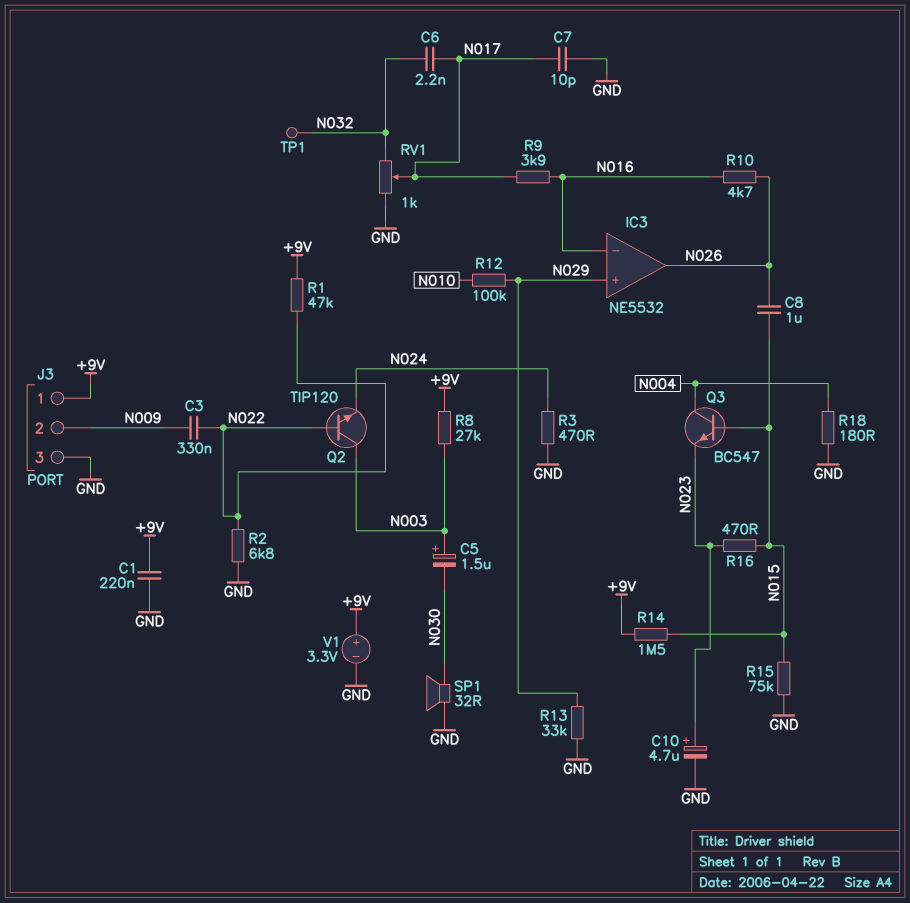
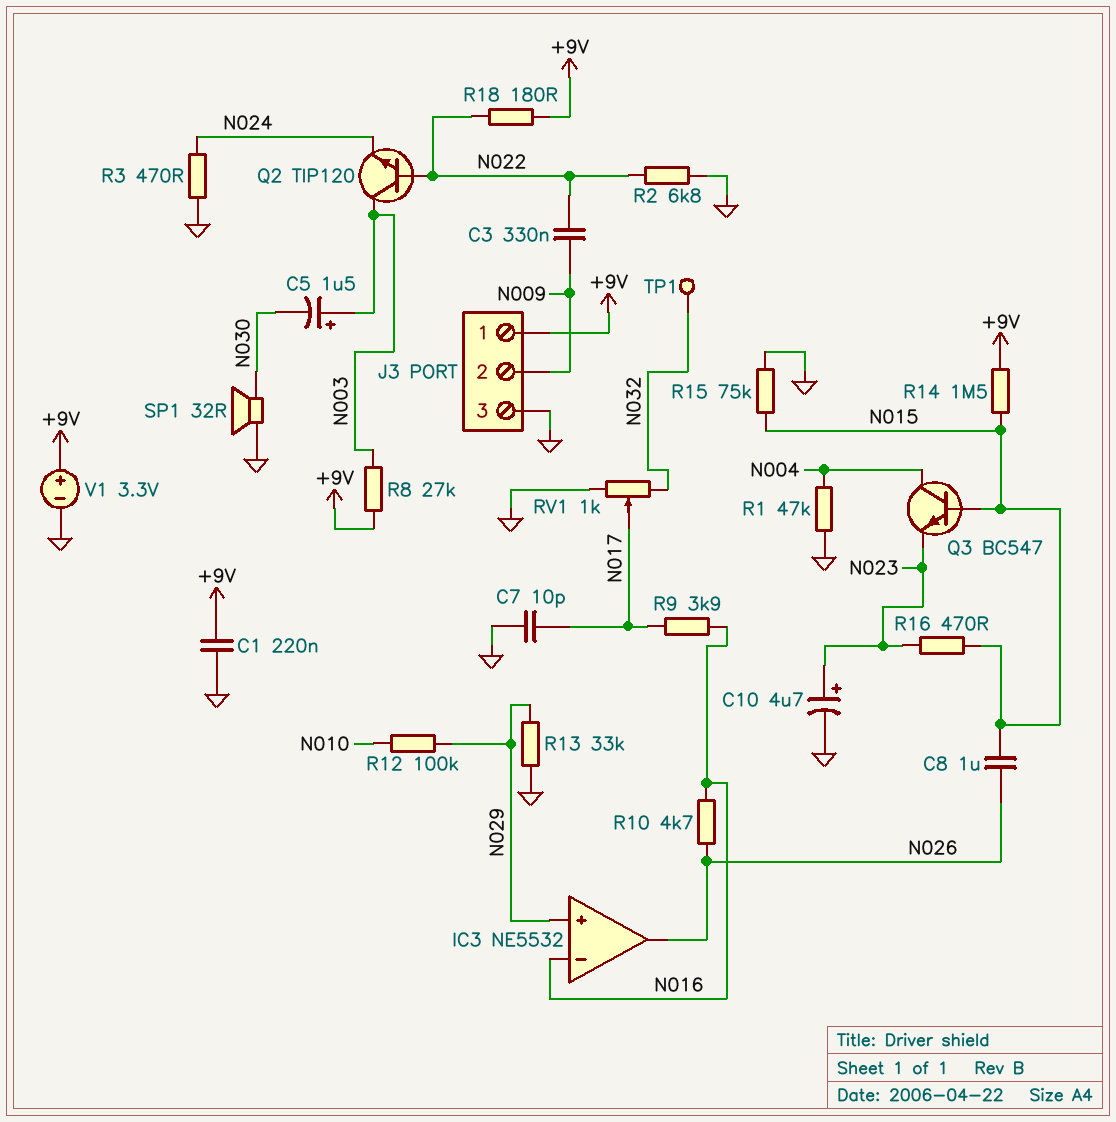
C6: 2.2nF (N017, N032) -> none
R1: 47k (+9V, N022) -> 47k (GND, N004)
R18: 180 (GND, N004) -> 180 (+9V, N022)

